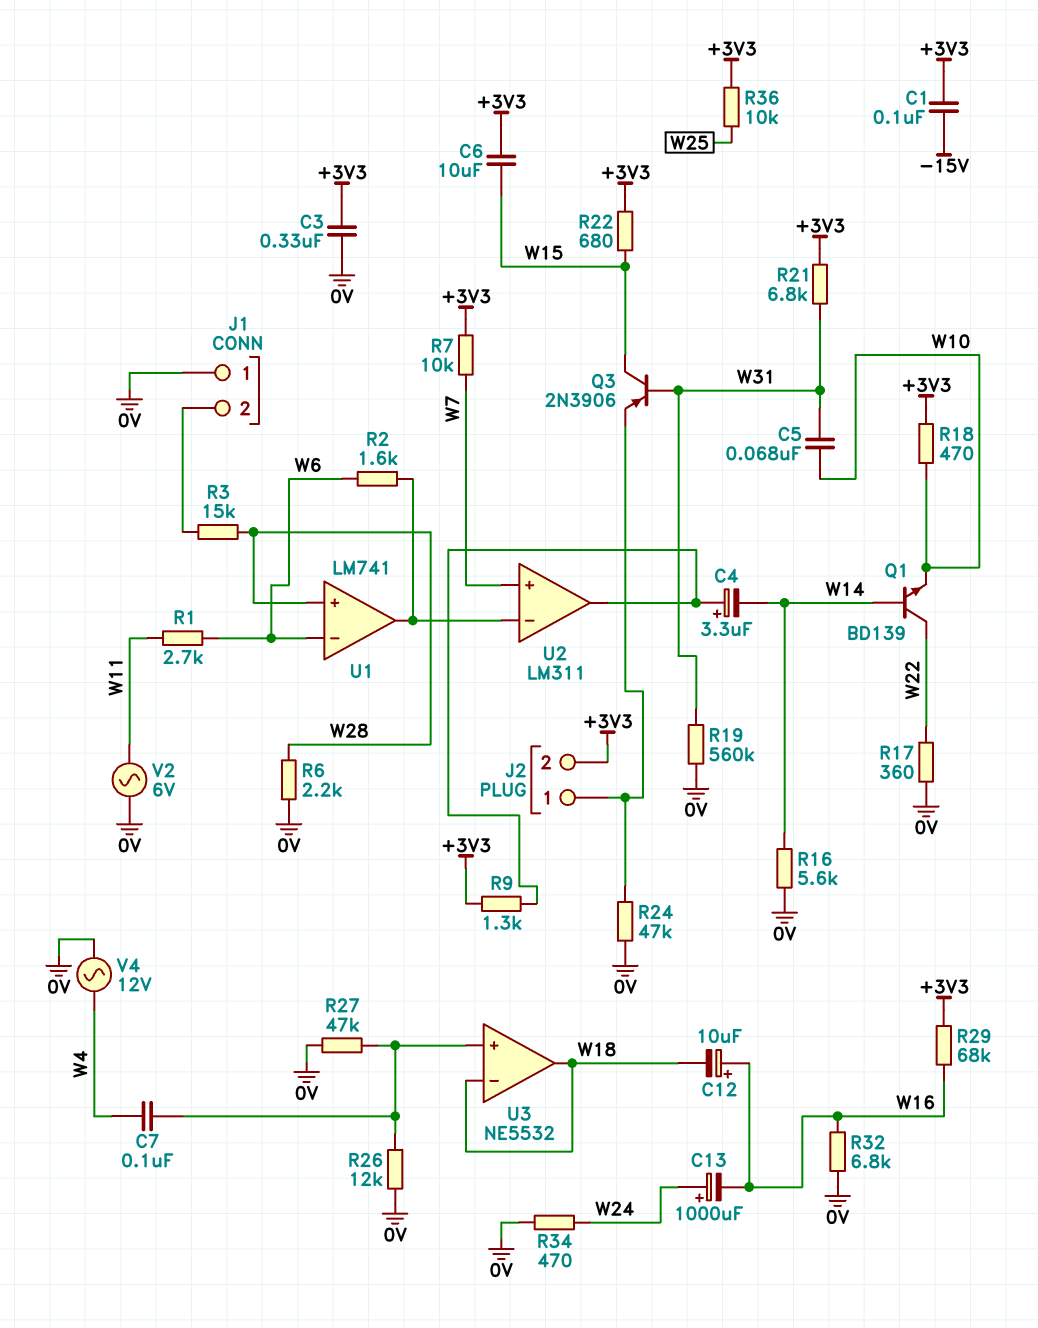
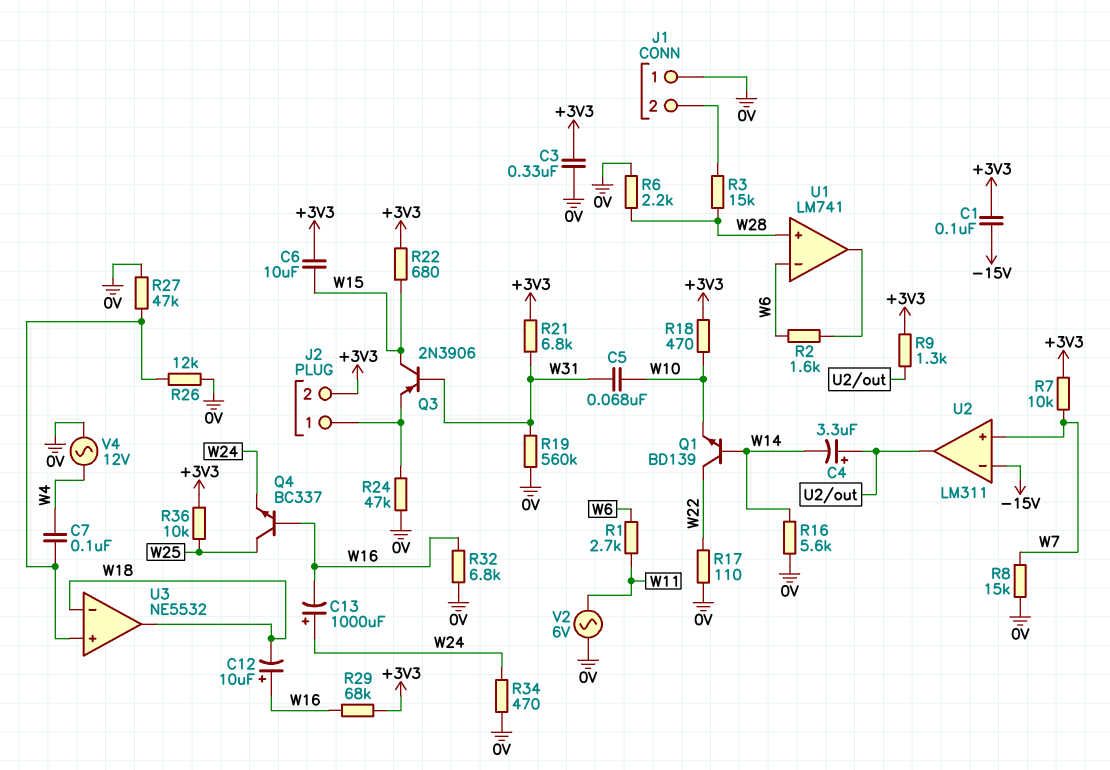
Q4: none -> NPN BC337 (B W16, C W25, E W24)
R8: none -> 15k (0V, W7)
R17: 360 (0V, W22) -> 110 (0V, W22)
U2 pin in-: U1/out -> -15V

